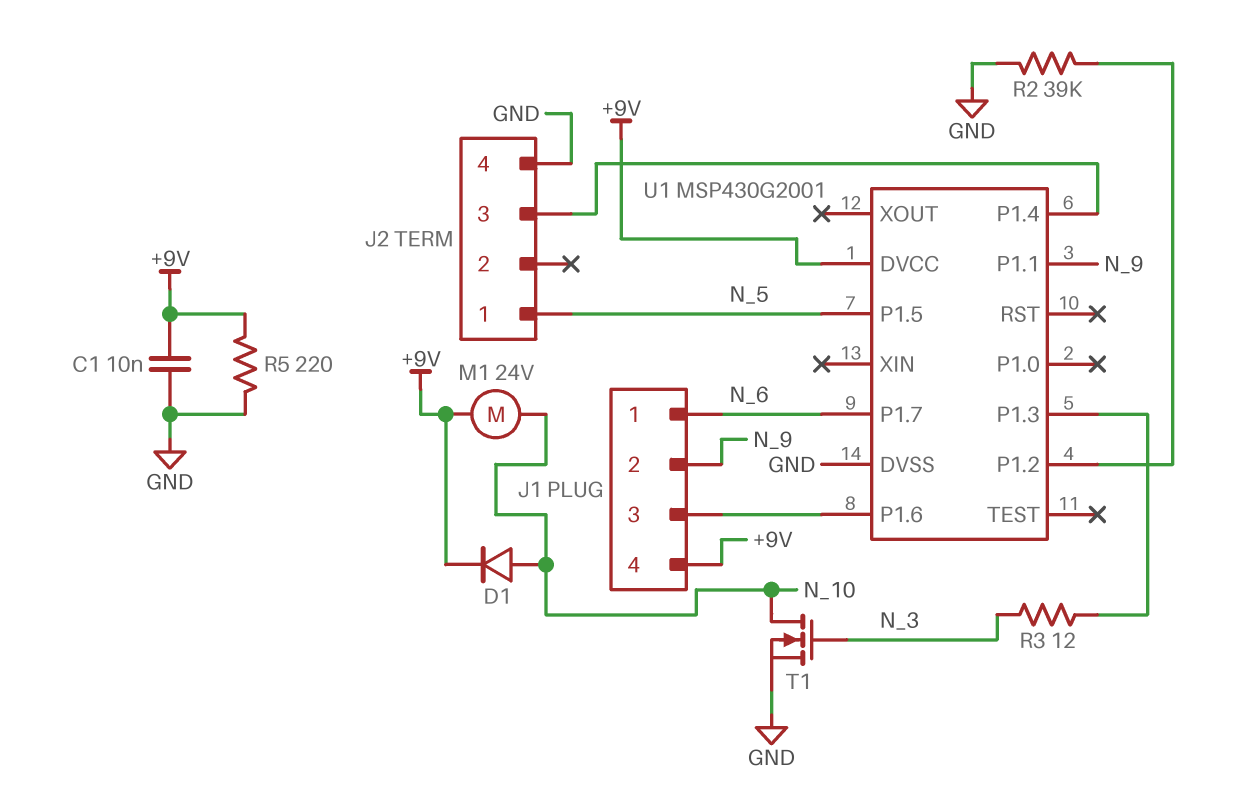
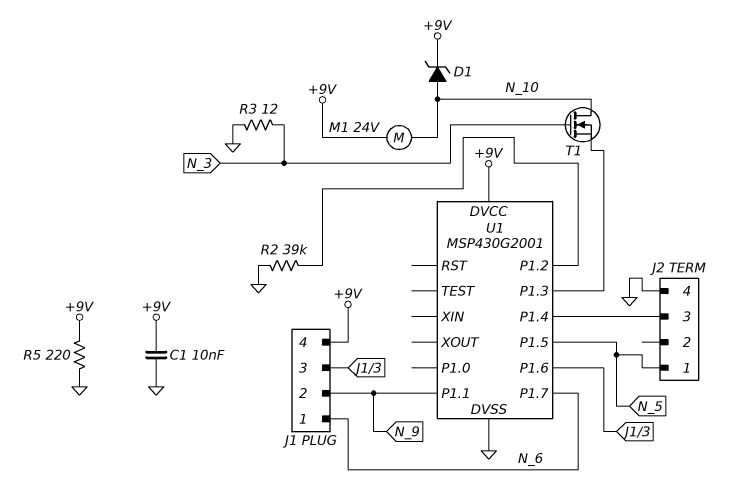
D1: diode (A N_10, K +9V) -> zener (A N_10, K +9V)
R3: 12 (N_3, U1/P1.3) -> 12 (GND, N_3)
T1: NMOS (G N_3, D N_10, S GND) -> NMOS (G N_3, D N_10, S U1/P1.3)

